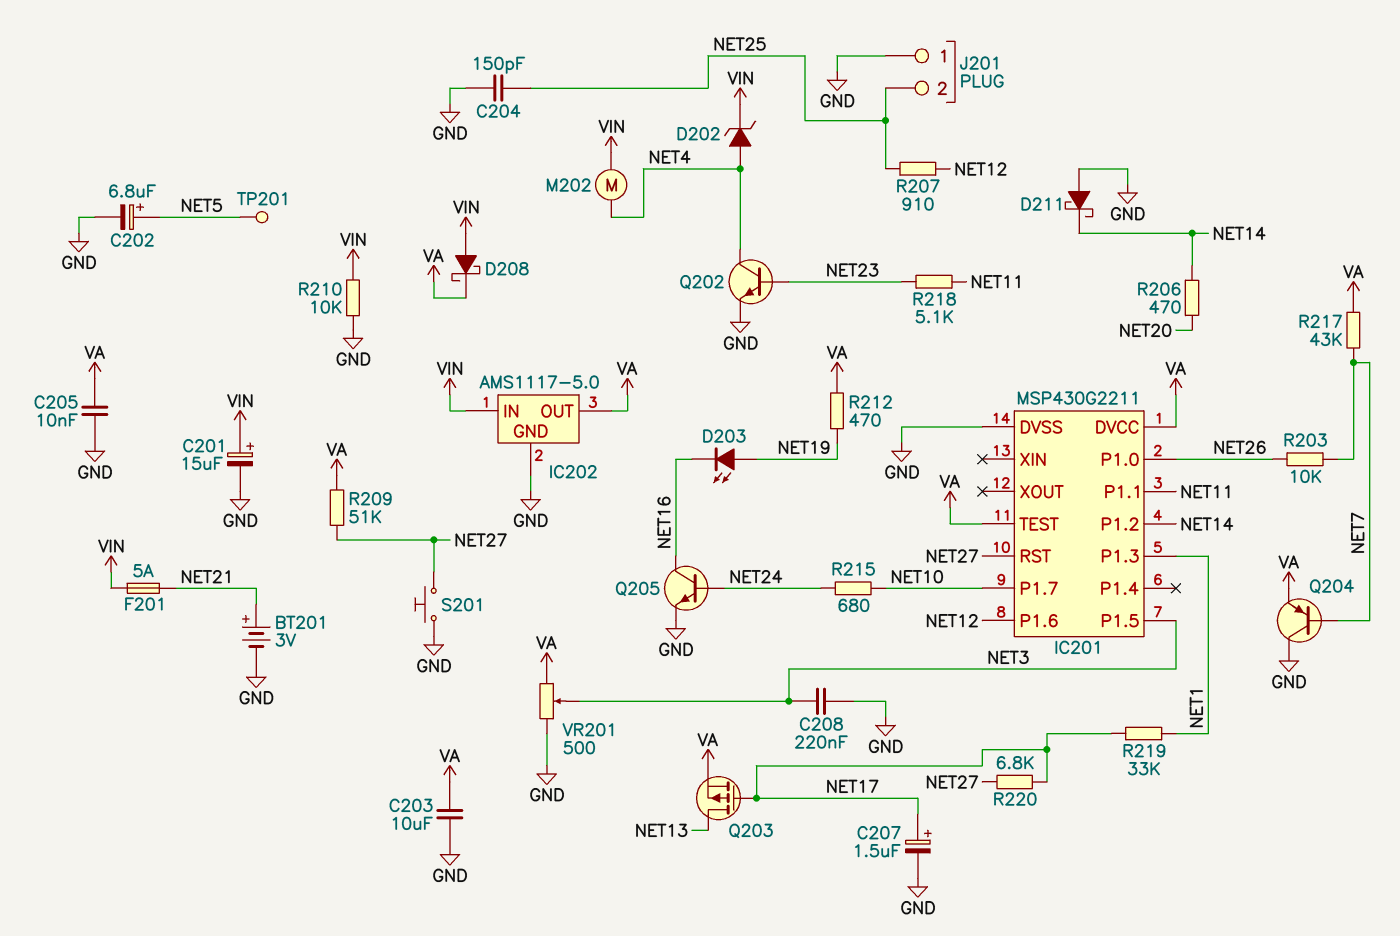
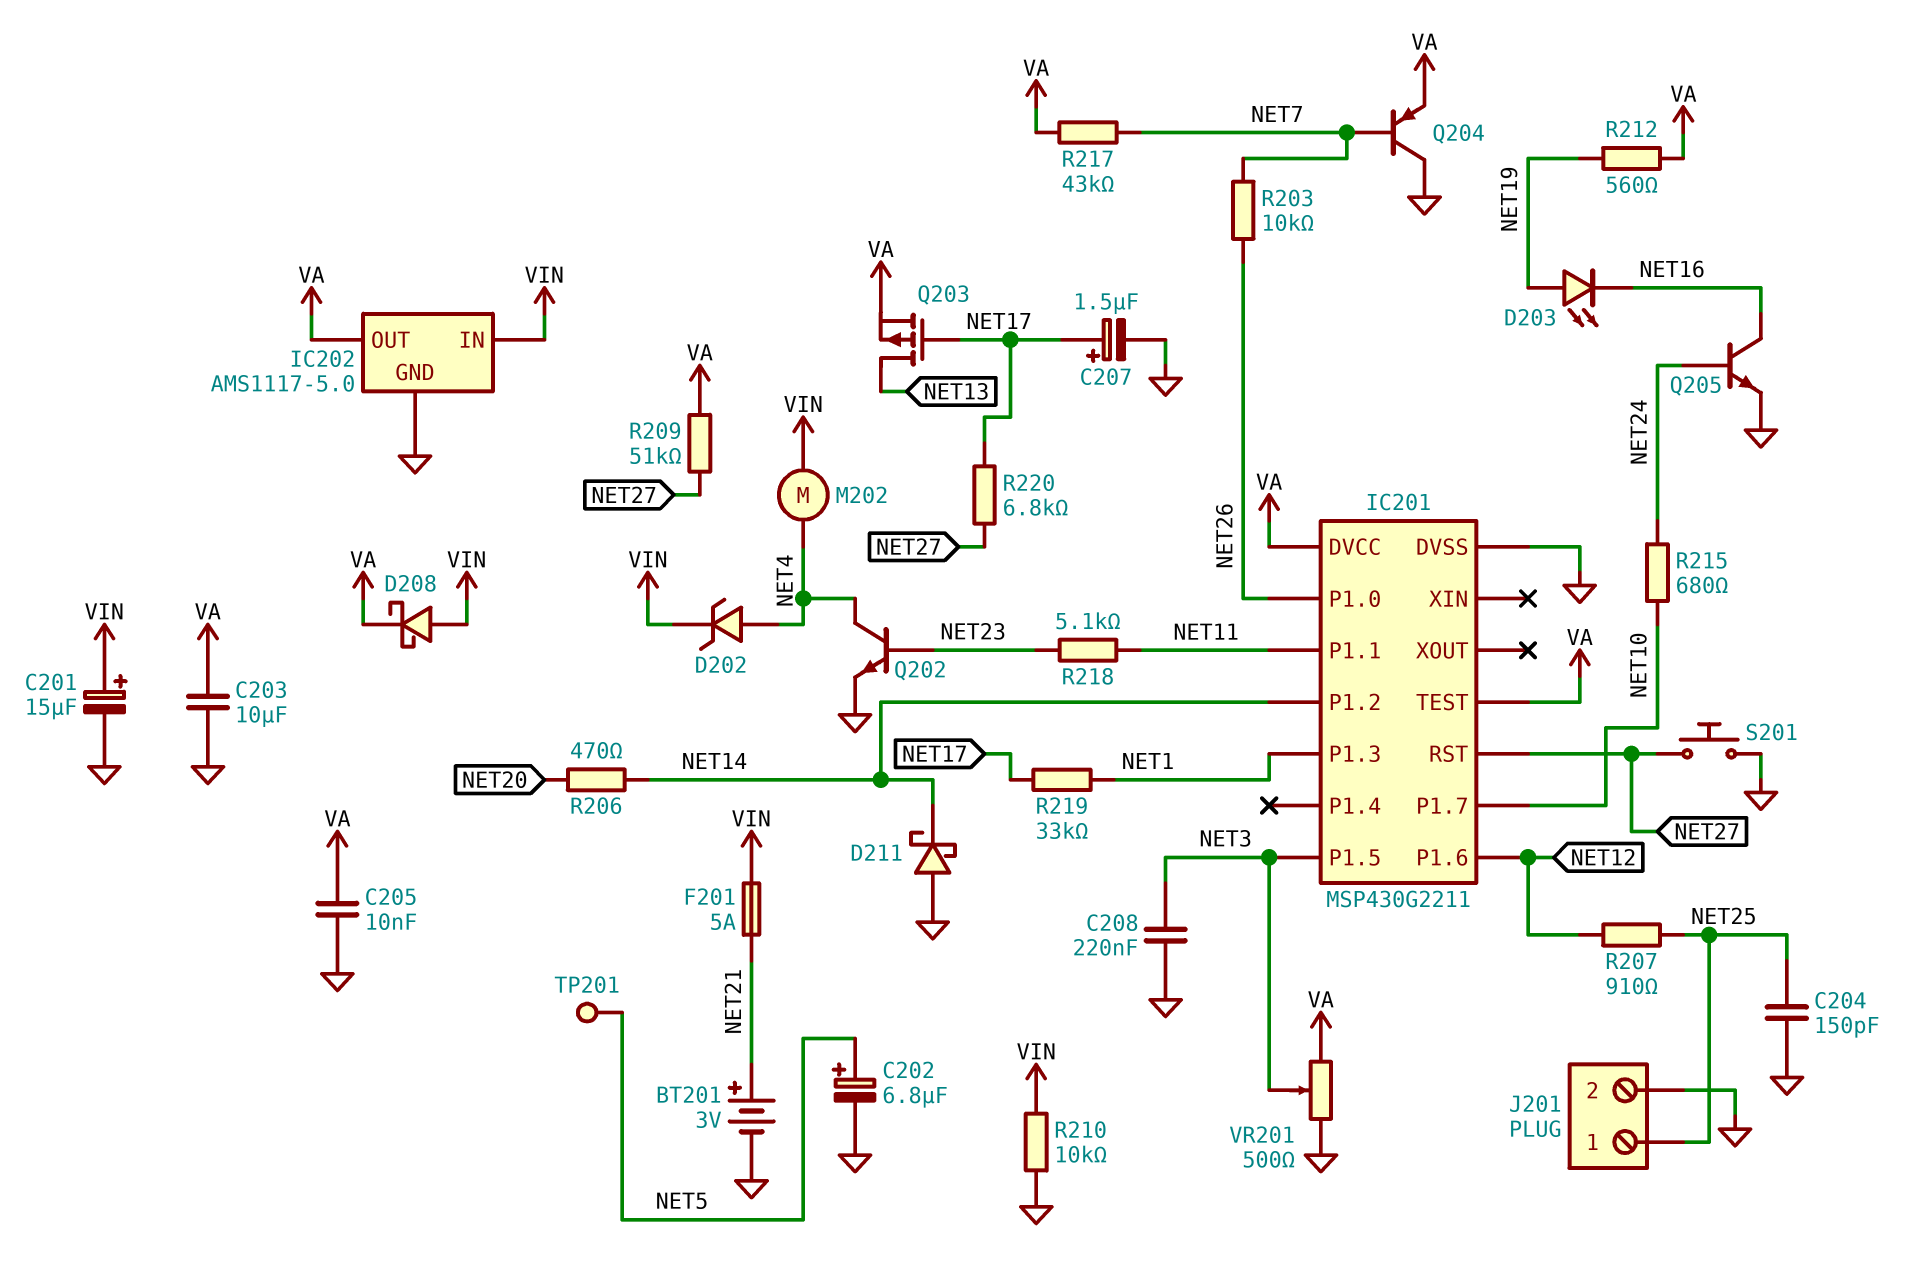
J201 pin 1: GND -> NET25
J201 pin 2: NET25 -> GND
R212: 470 (NET19, VA) -> 560 (NET19, VA)

